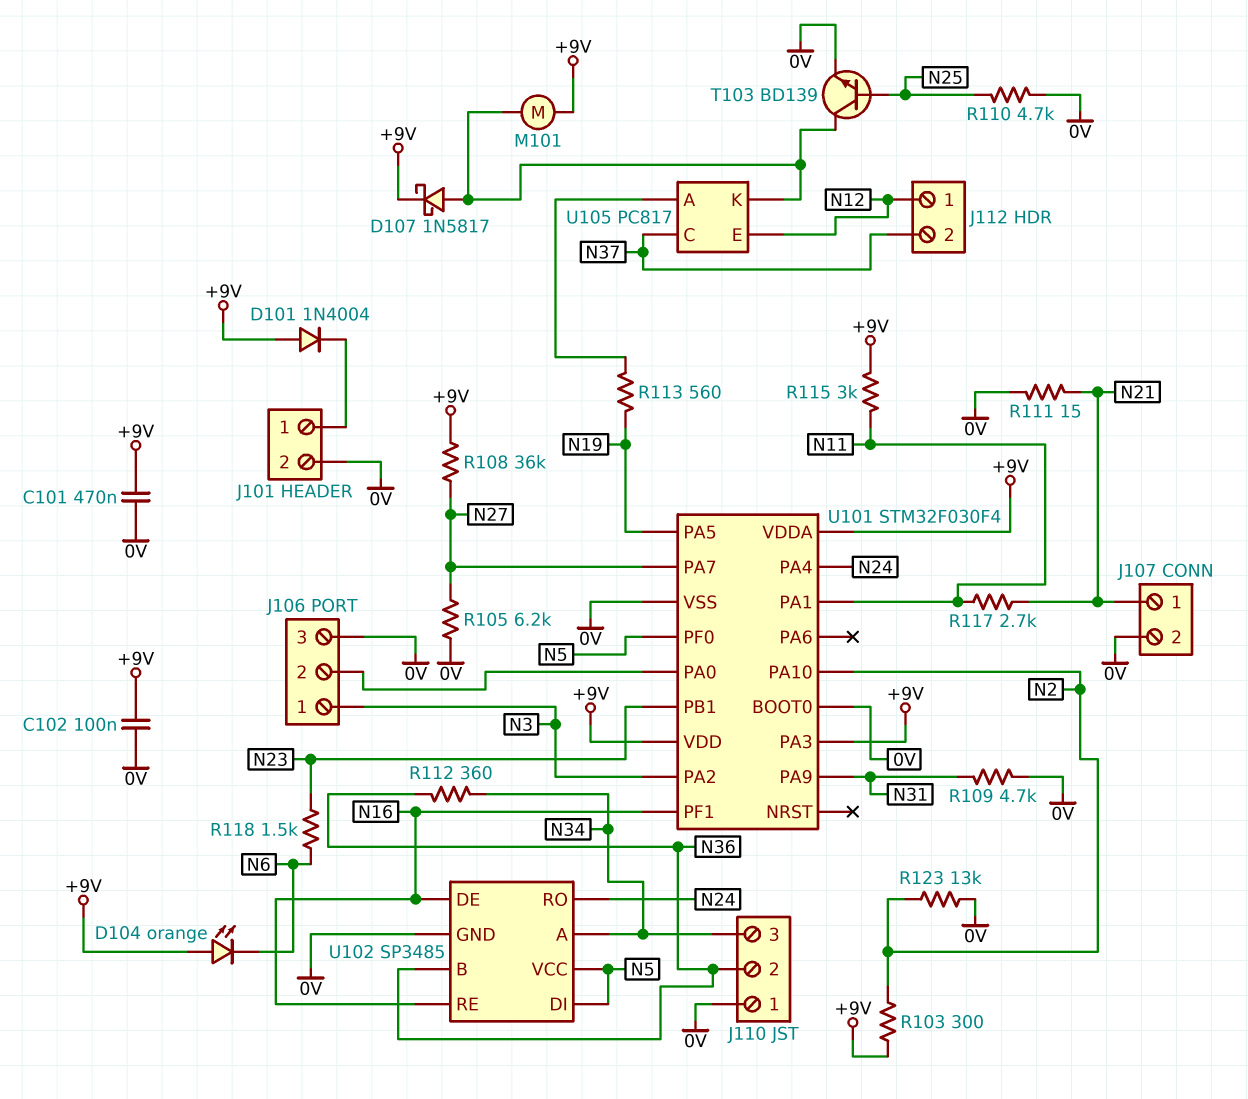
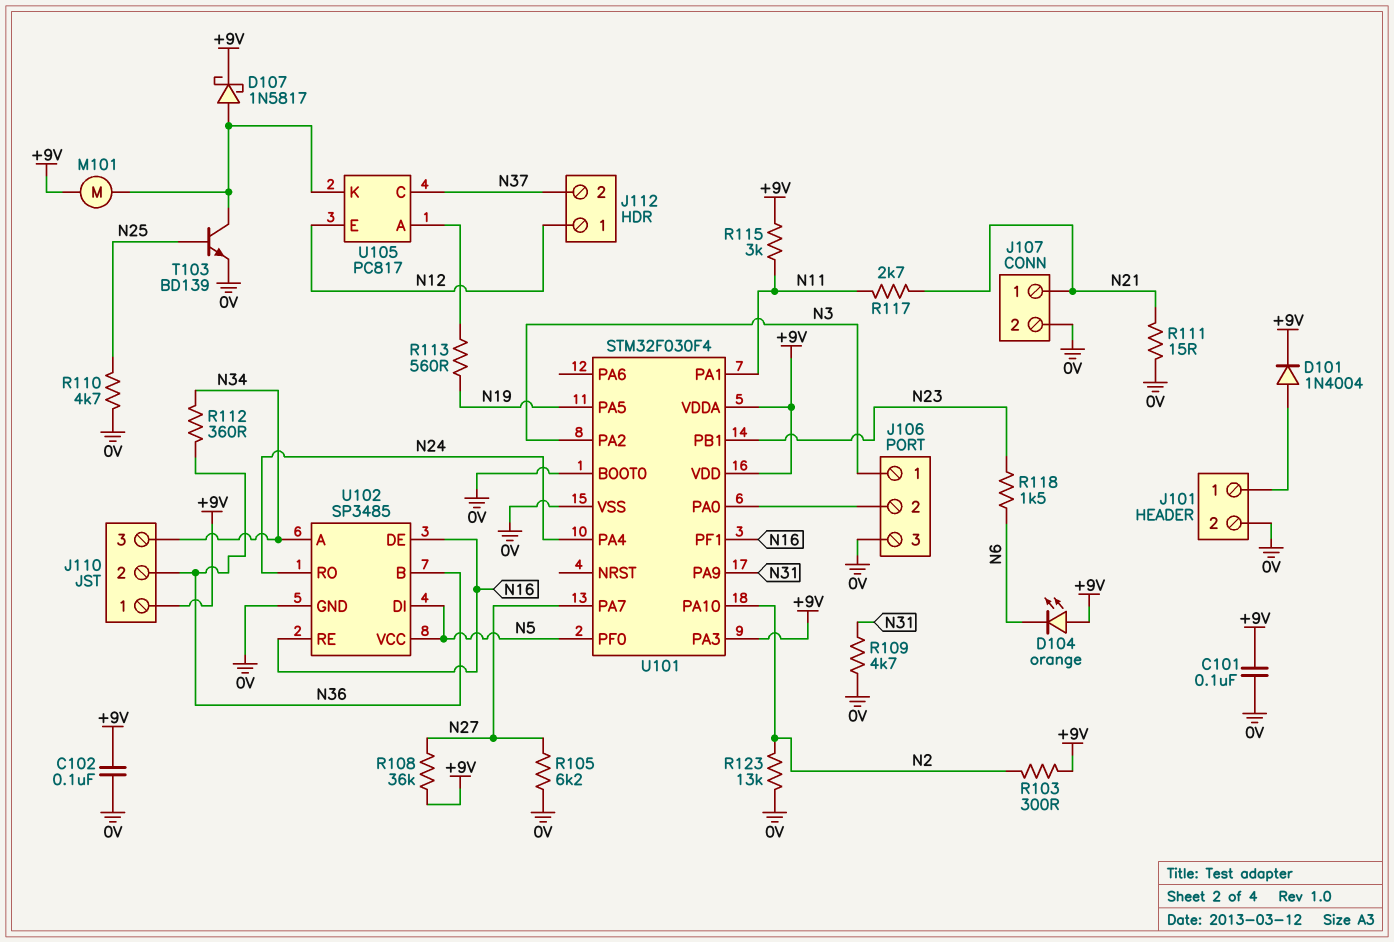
C101: 470nF (+9V, 0V) -> 100nF (+9V, 0V)
D101: diode 1N4004 (A +9V, K J101/1) -> diode 1N4004 (A J101/1, K +9V)
J110 pin 1: 0V -> +9V

